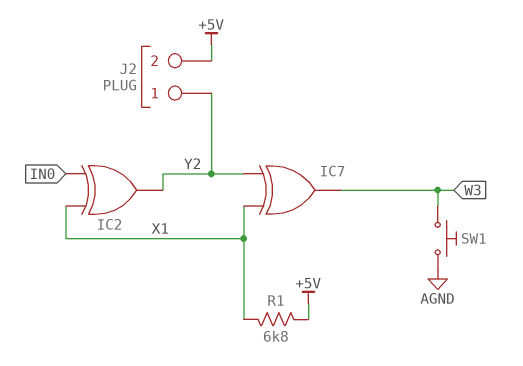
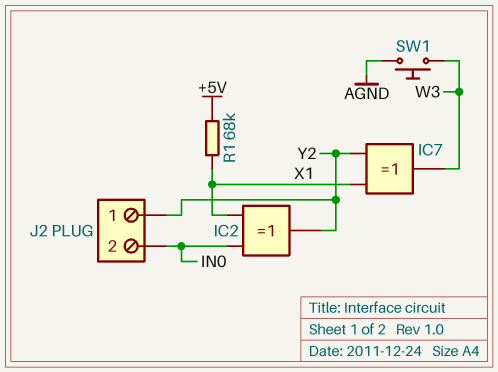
J2 pin 2: +5V -> IN0
R1: 6.8k (+5V, X1) -> 68k (+5V, X1)

